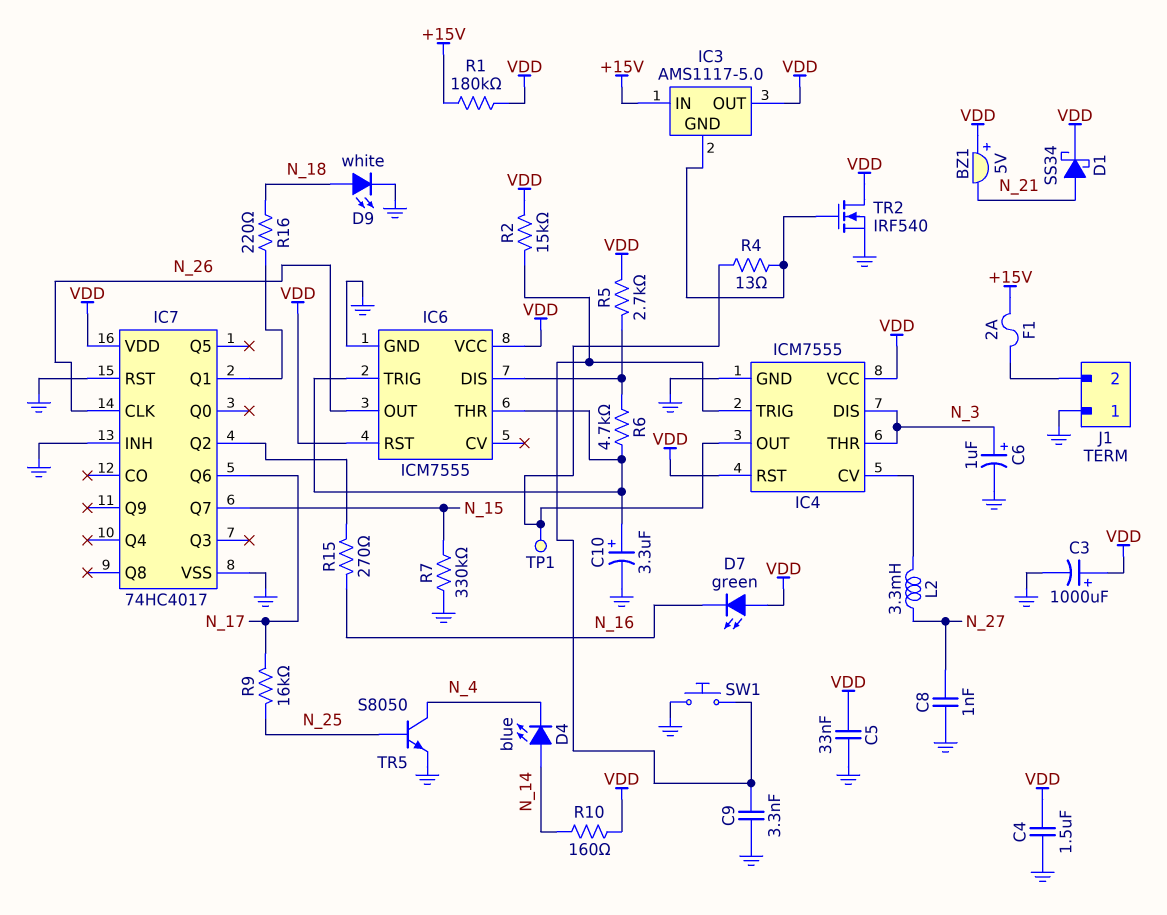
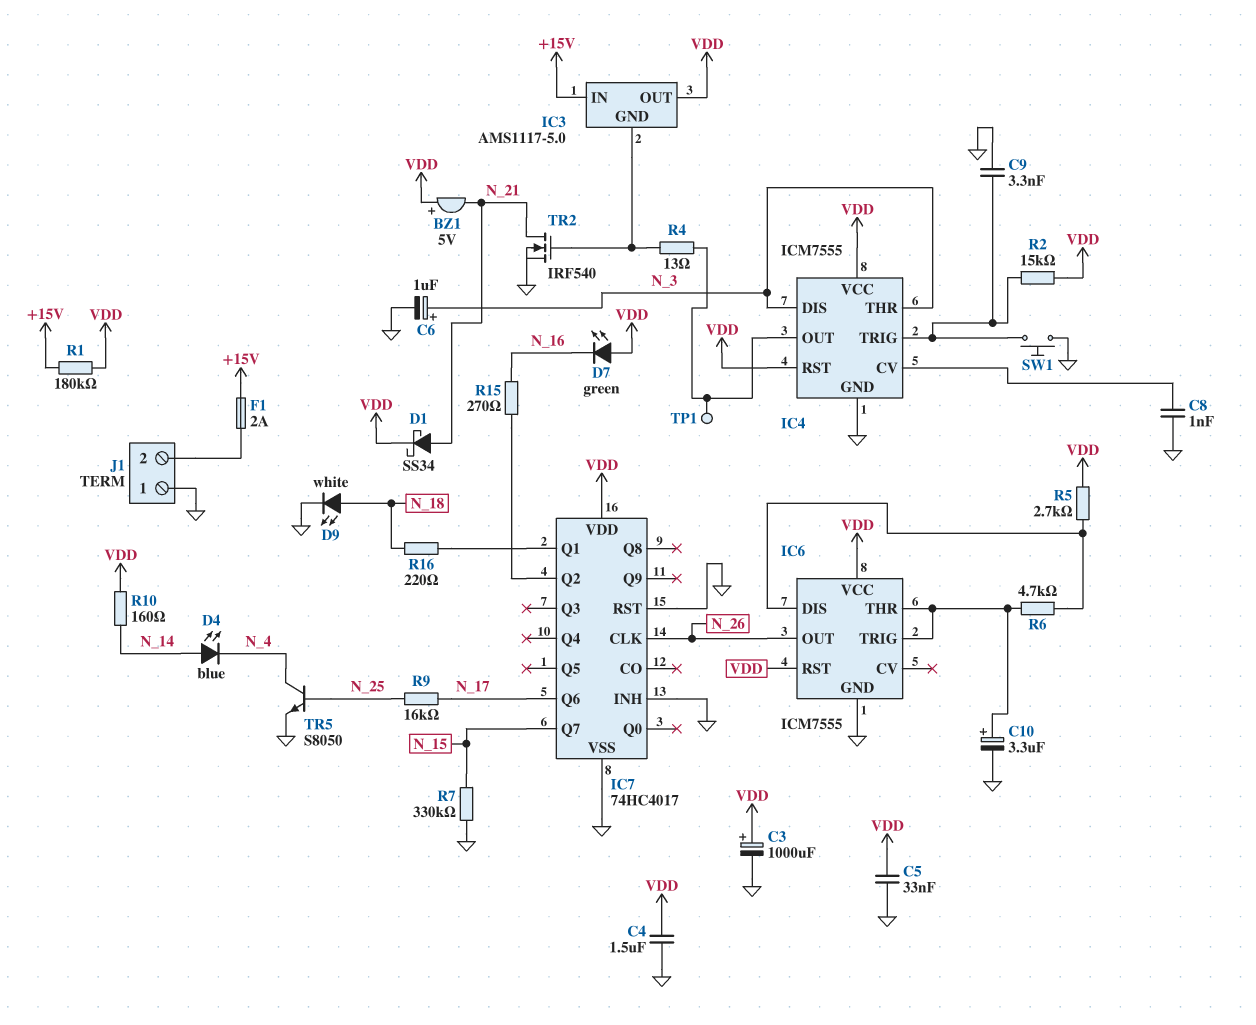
C8: 1nF (GND, N_27) -> 1nF (GND, IC4/CV)
L2: 3.3mH (IC4/CV, N_27) -> none
TR2: NMOS IRF540 (G IC3/GND, D VDD, S GND) -> NMOS IRF540 (G IC3/GND, D N_21, S GND)

